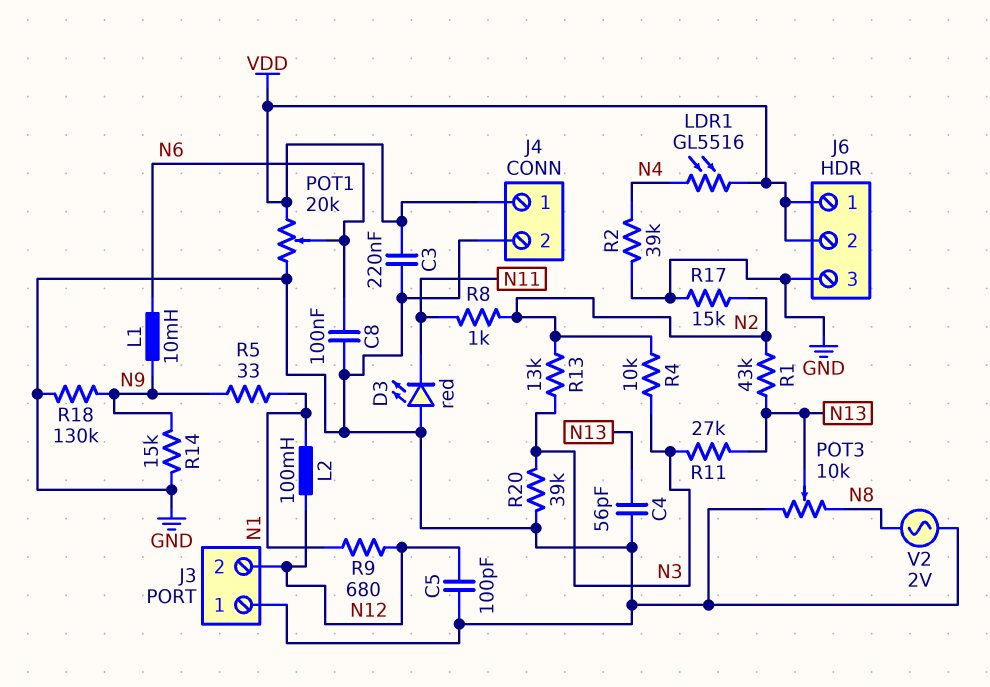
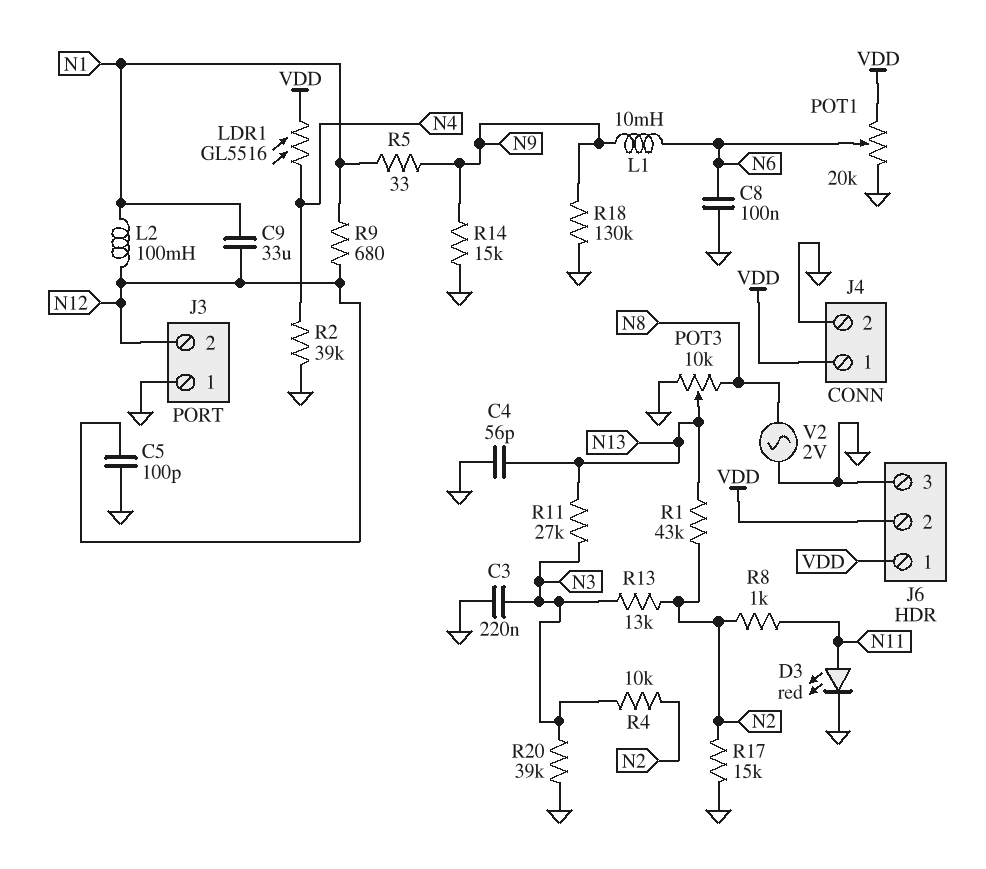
C3: 220nF (GND, VDD) -> 220nF (GND, N3)
C9: none -> 33uF (N1, N12)
D3: LED red (A GND, K N11) -> LED red (A N11, K GND)

